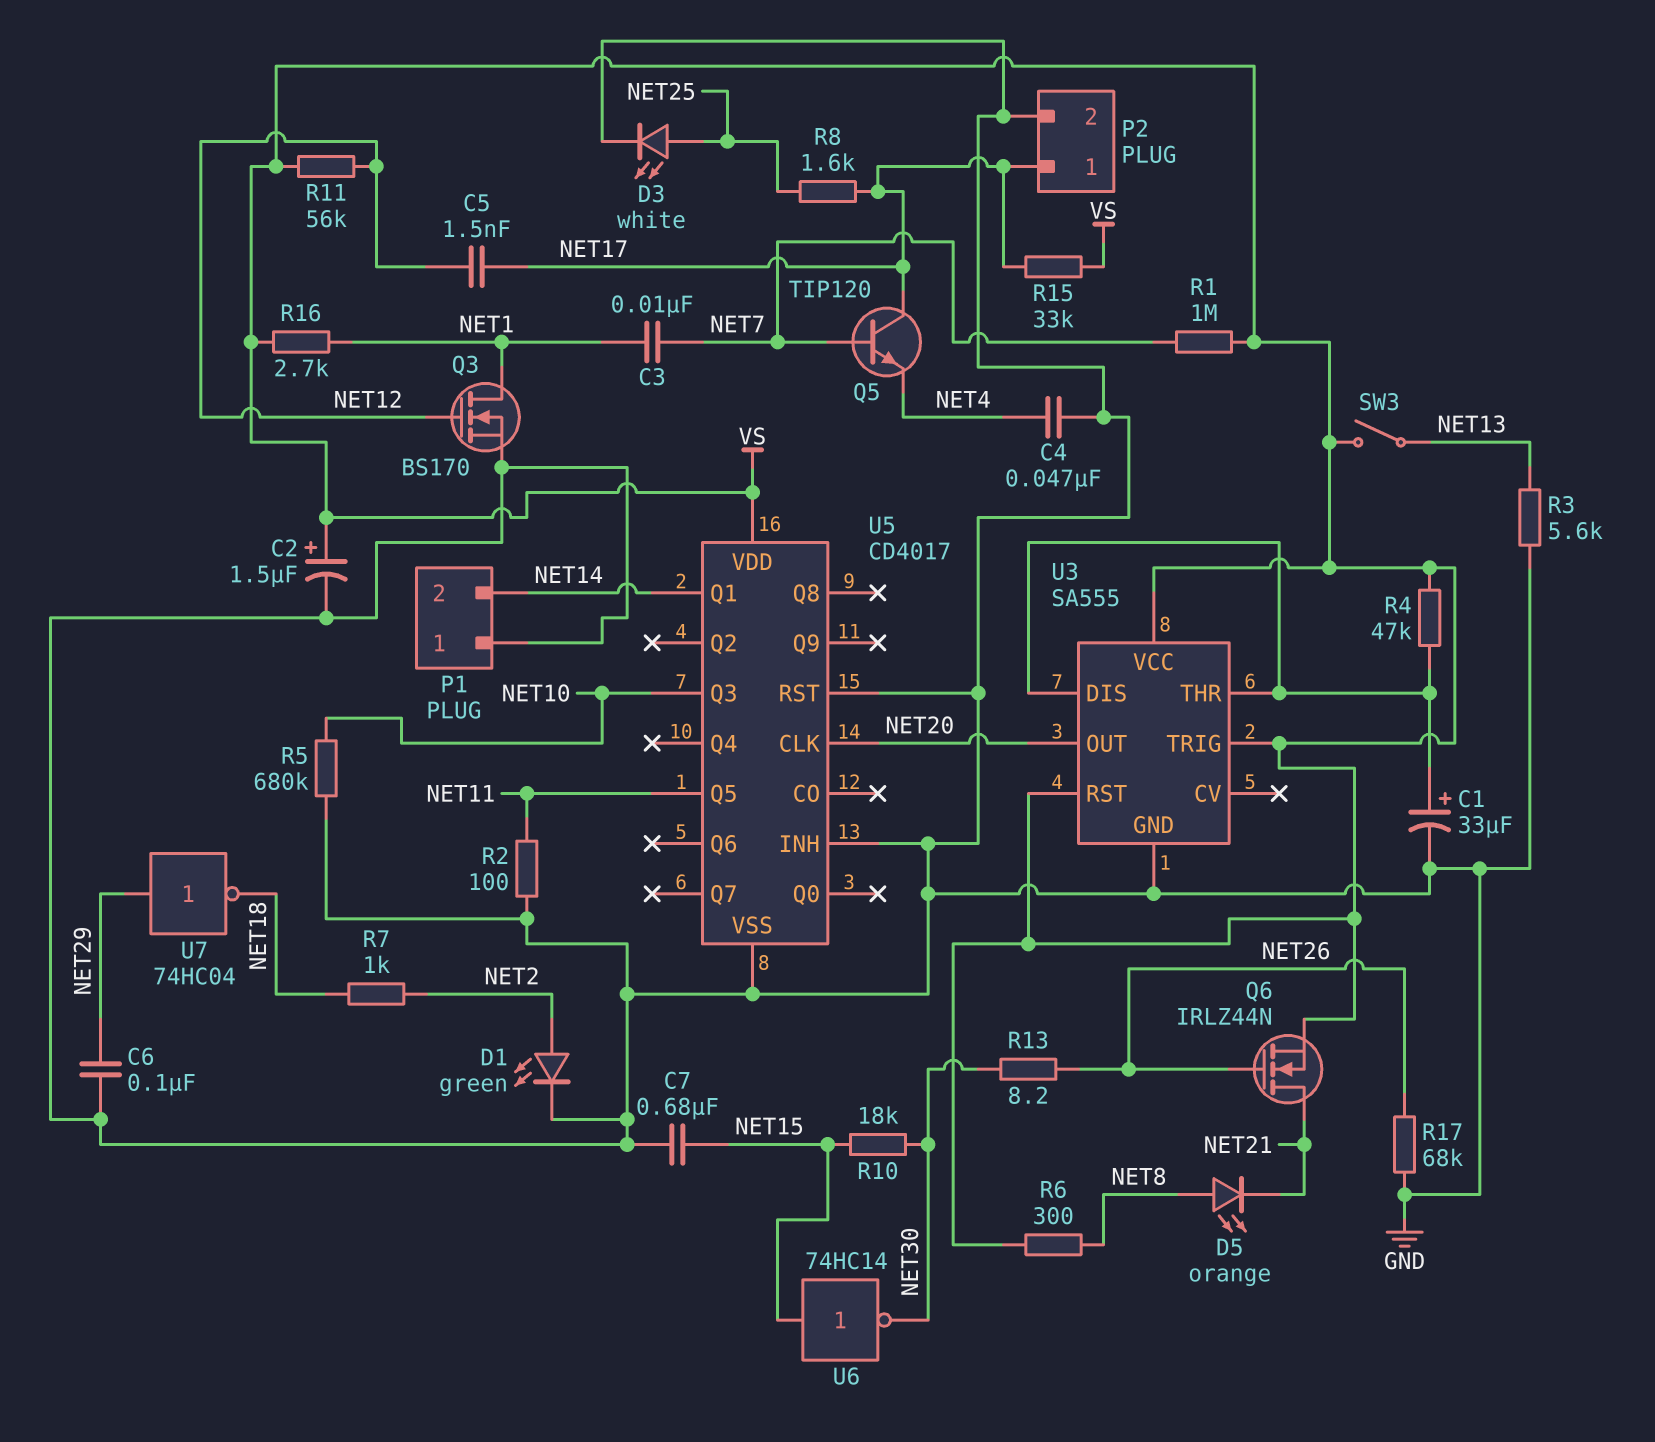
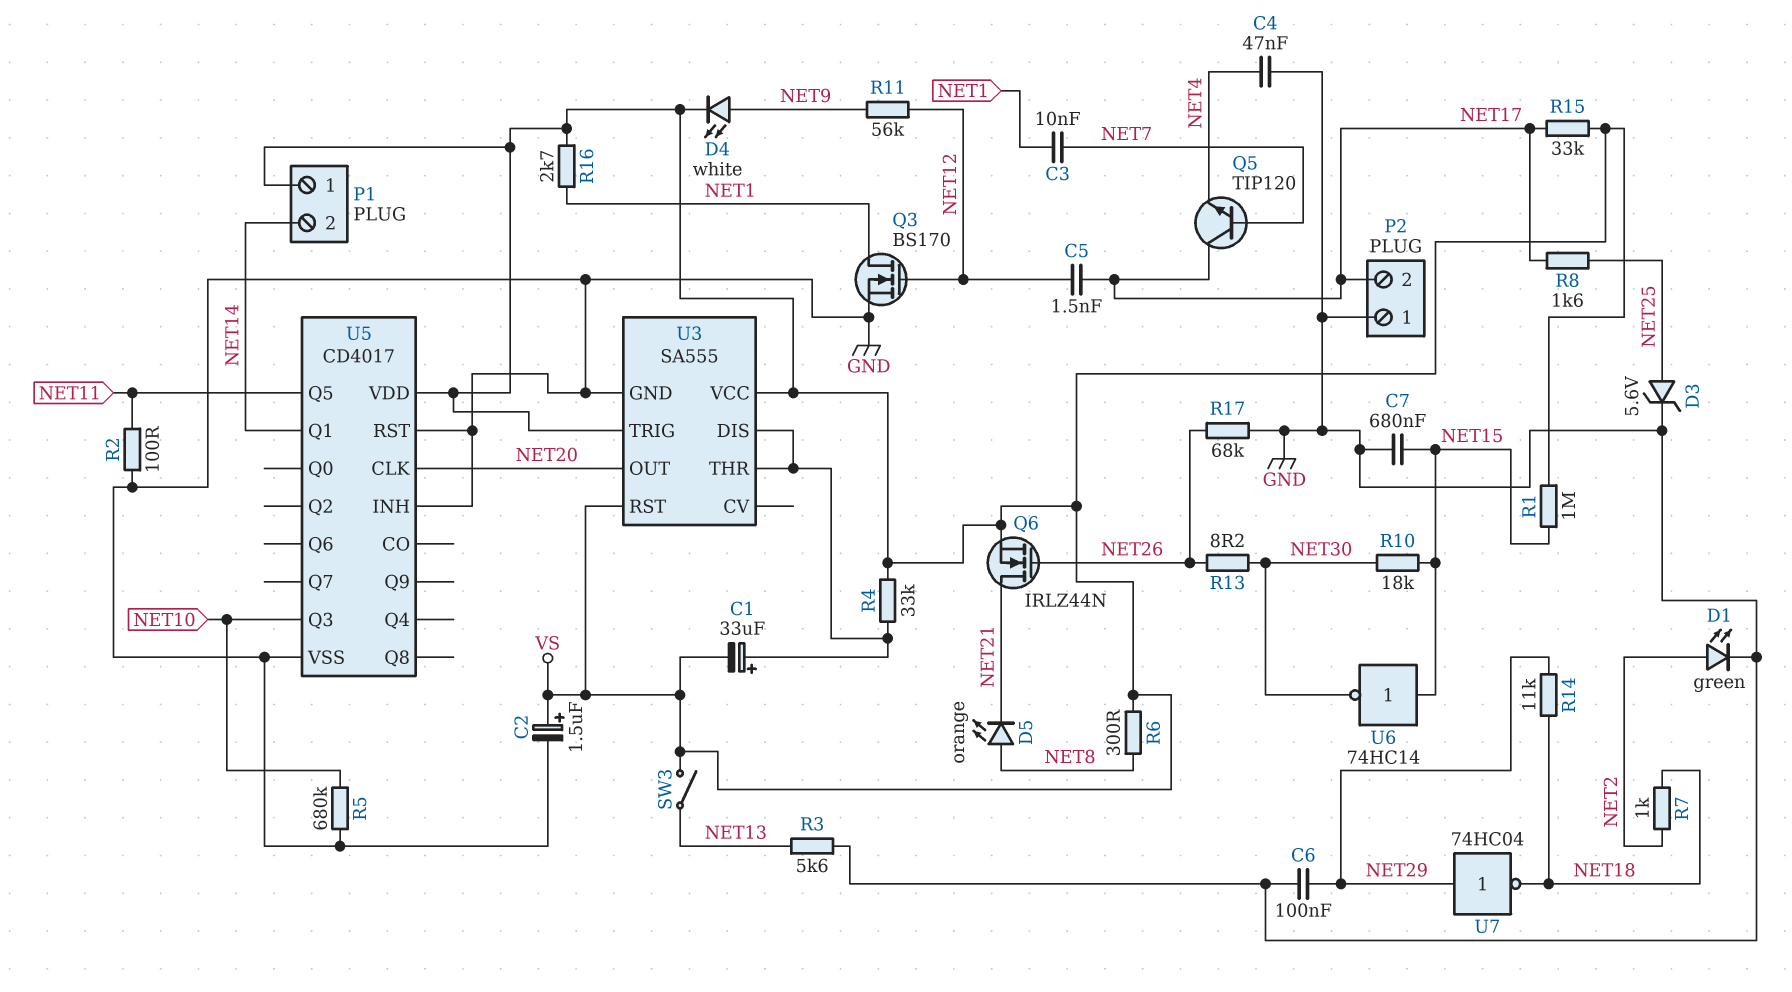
C1: 33uF (plus U3/DIS, minus GND) -> 33uF (plus U3/DIS, minus VS)
D3: LED white (A NET25, K GND) -> zener 5.6V (A NET25, K GND)
D4: none -> LED white (A NET9, K VS)
P1 pin 1: GND -> VS
P2 pin 1: NET17 -> GND
P2 pin 2: GND -> NET17
R1: 1M (NET7, VS) -> 1M (NET15, VS)
R4: 47k (U3/DIS, VS) -> 33k (U3/DIS, VS)
R11: 56k (NET12, VS) -> 56k (NET9, NET12)
R14: none -> 11k (NET18, NET29)

